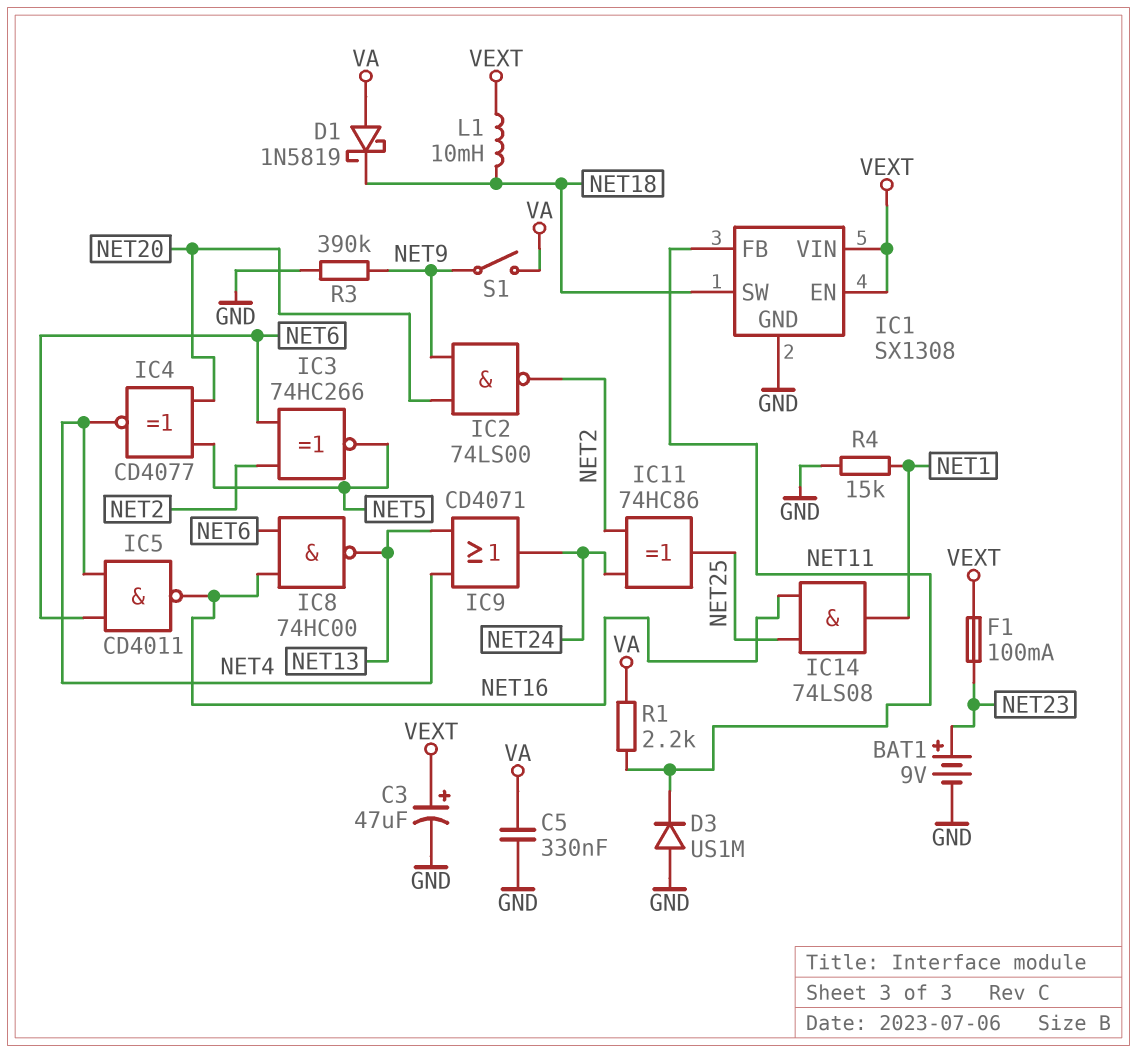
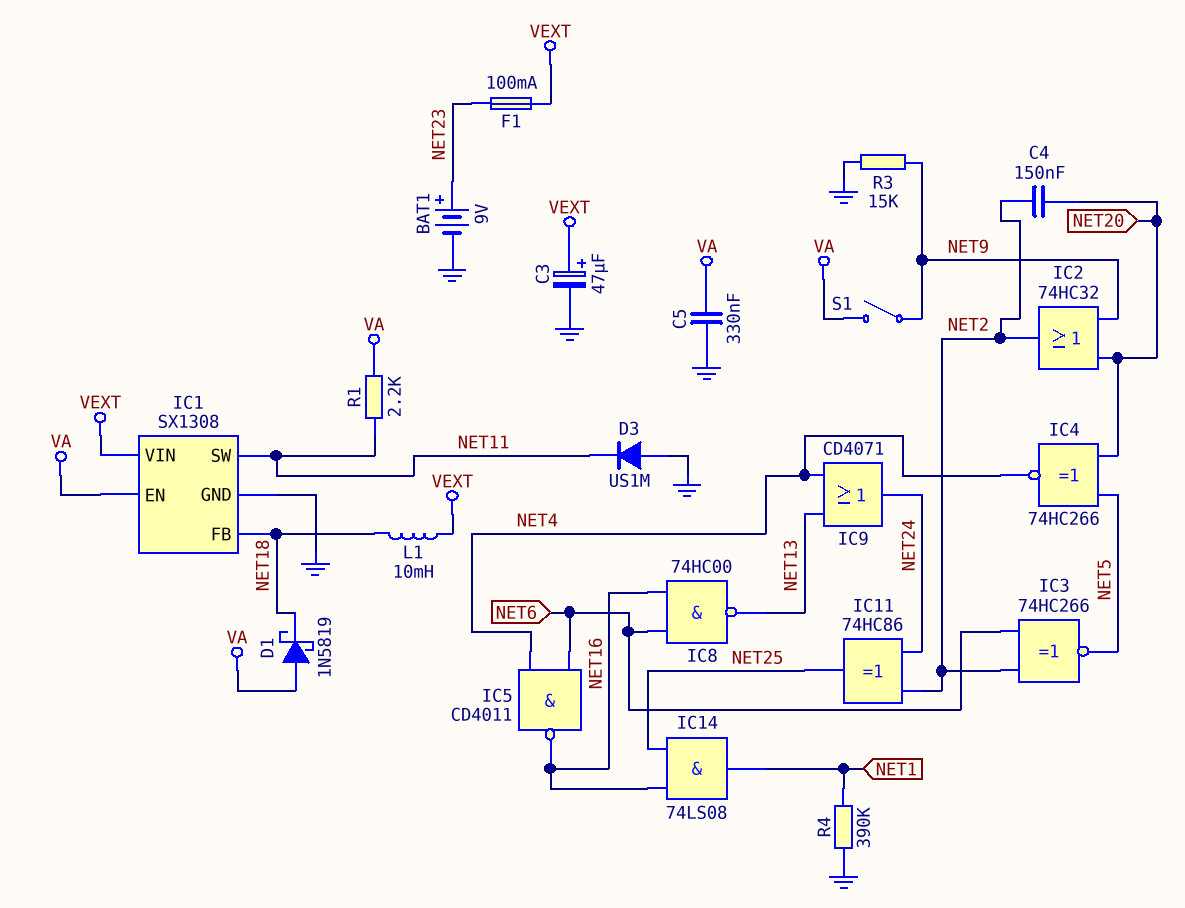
C4: none -> 150nF (NET2, NET20)
IC1 pin EN: VEXT -> VA
IC1 pin FB: NET11 -> NET18
IC1 pin SW: NET18 -> NET11
IC2: NAND 74LS00 (in NET9, in NET20, out NET2) -> OR 74HC32 (in NET9, in NET20, out NET2)
IC4: XNOR CD4077 (in NET5, in NET20, out NET4) -> XNOR 74HC266 (in NET5, in NET20, out NET4)
R3: 390k (GND, NET9) -> 15k (GND, NET9)
R4: 15k (GND, NET1) -> 390k (GND, NET1)

